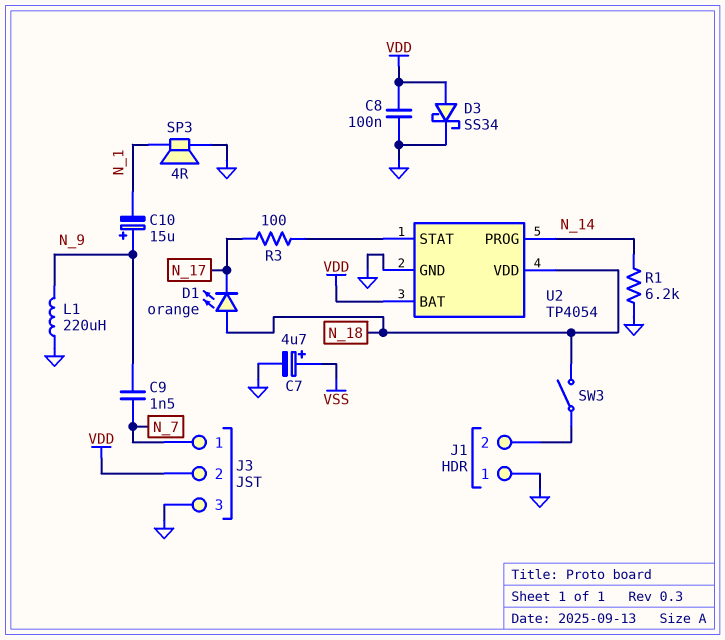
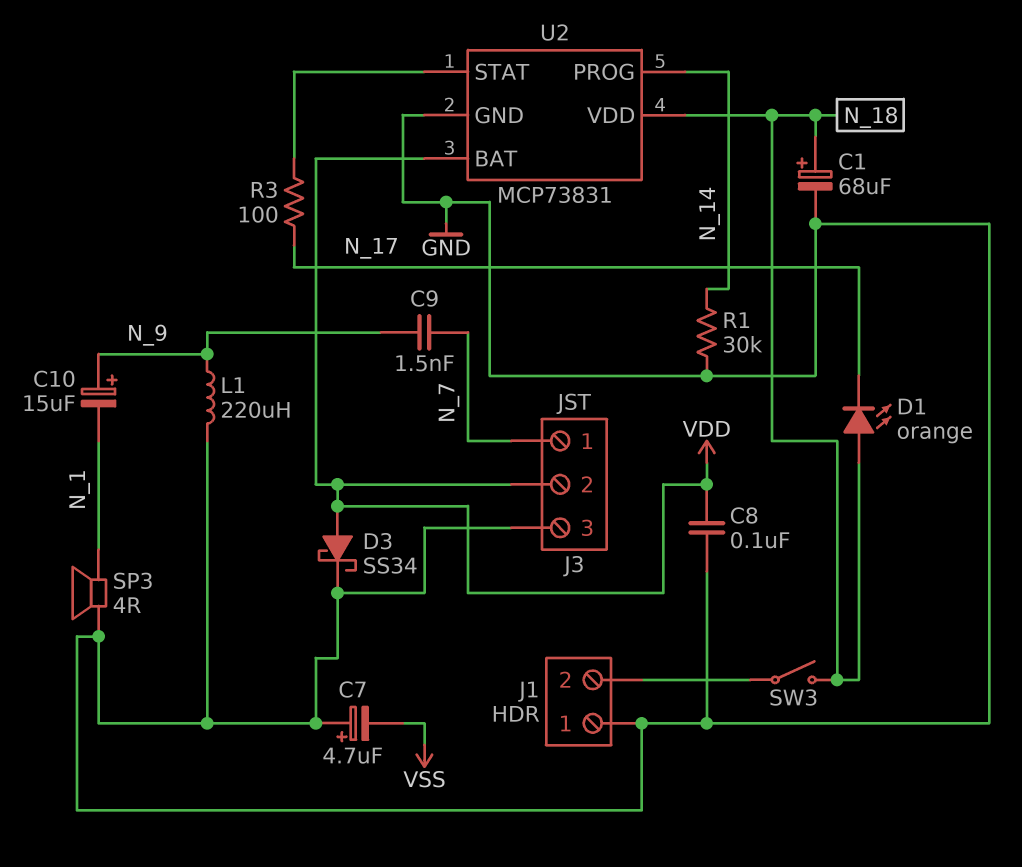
C1: none -> 68uF (plus N_18, minus GND)
C7: 4.7uF (plus VSS, minus GND) -> 4.7uF (plus GND, minus VSS)
R1: 6.2k (GND, N_14) -> 30k (GND, N_14)
U2: TP4054 -> MCP73831

